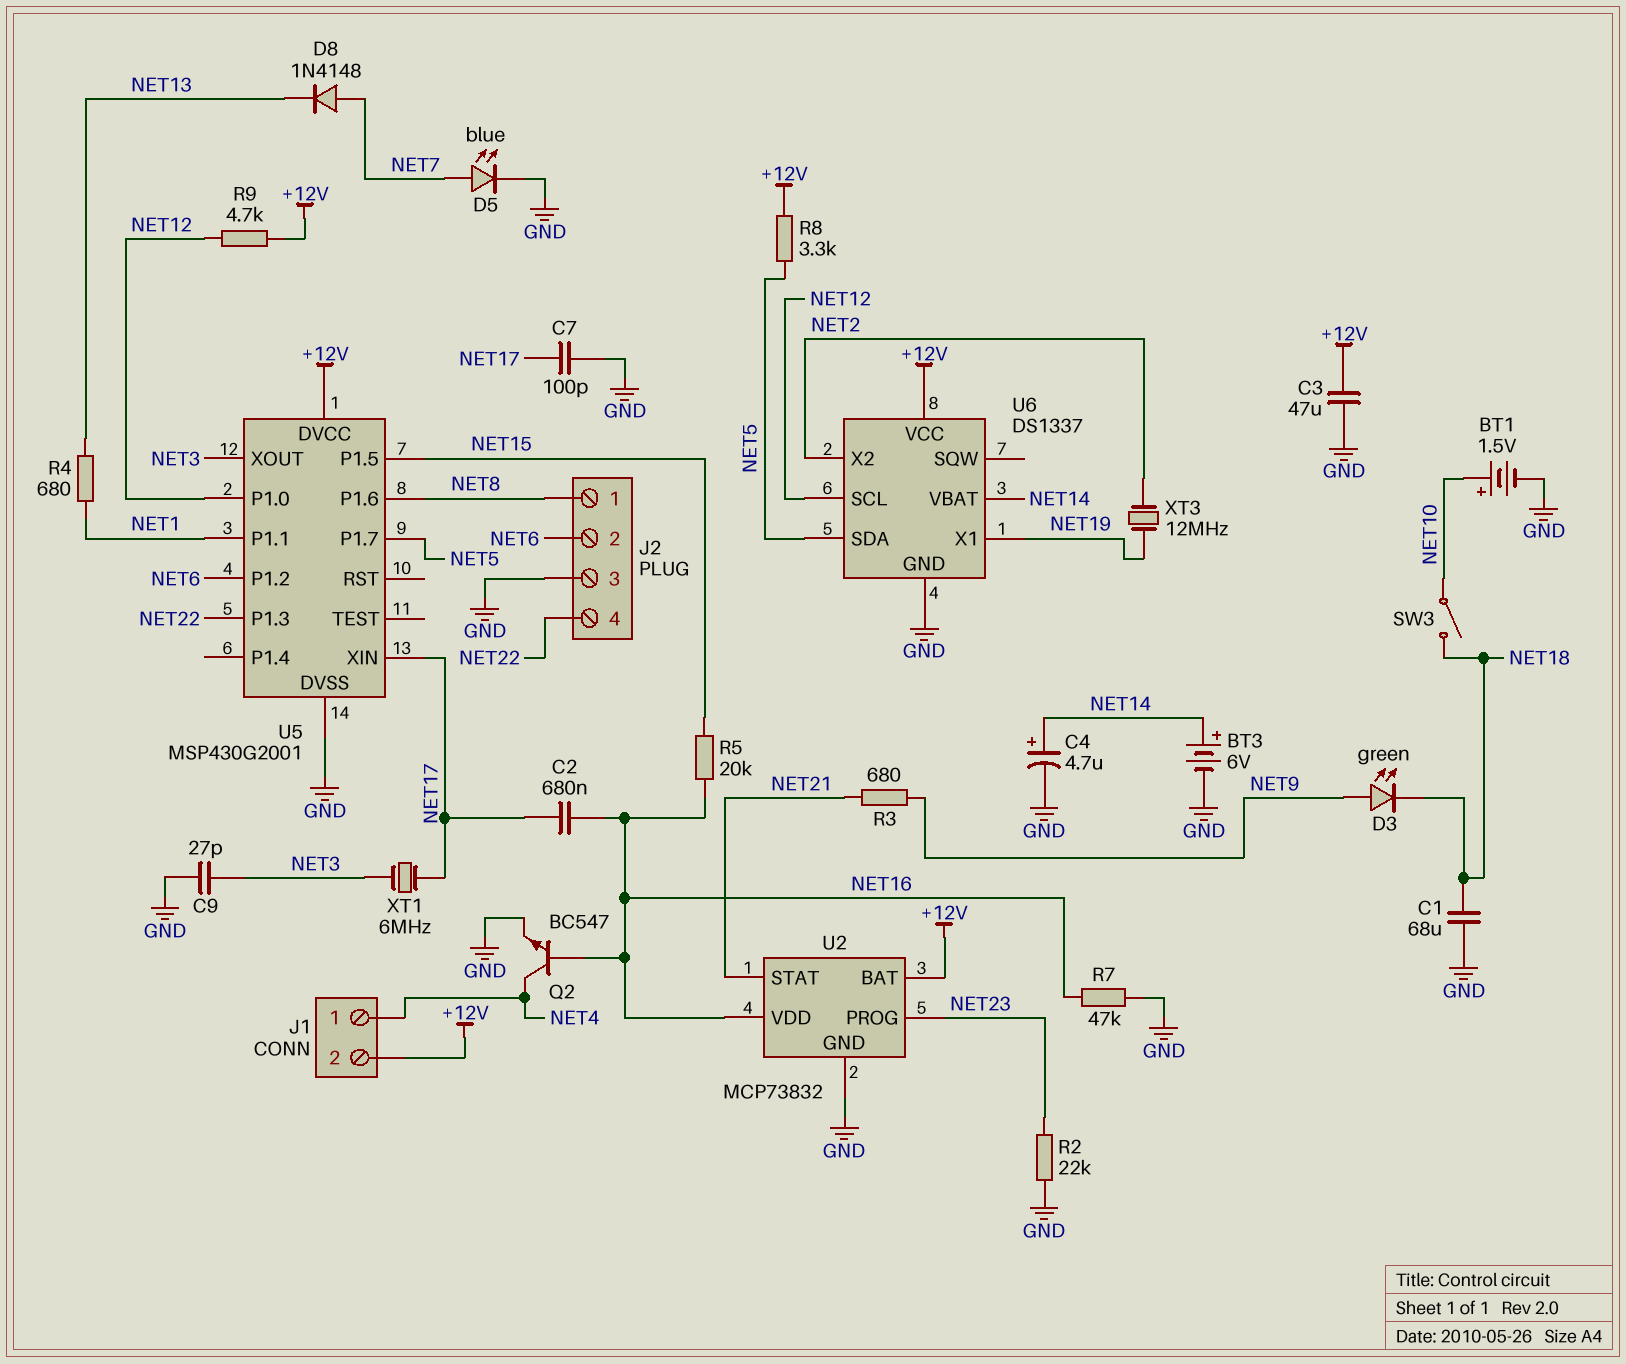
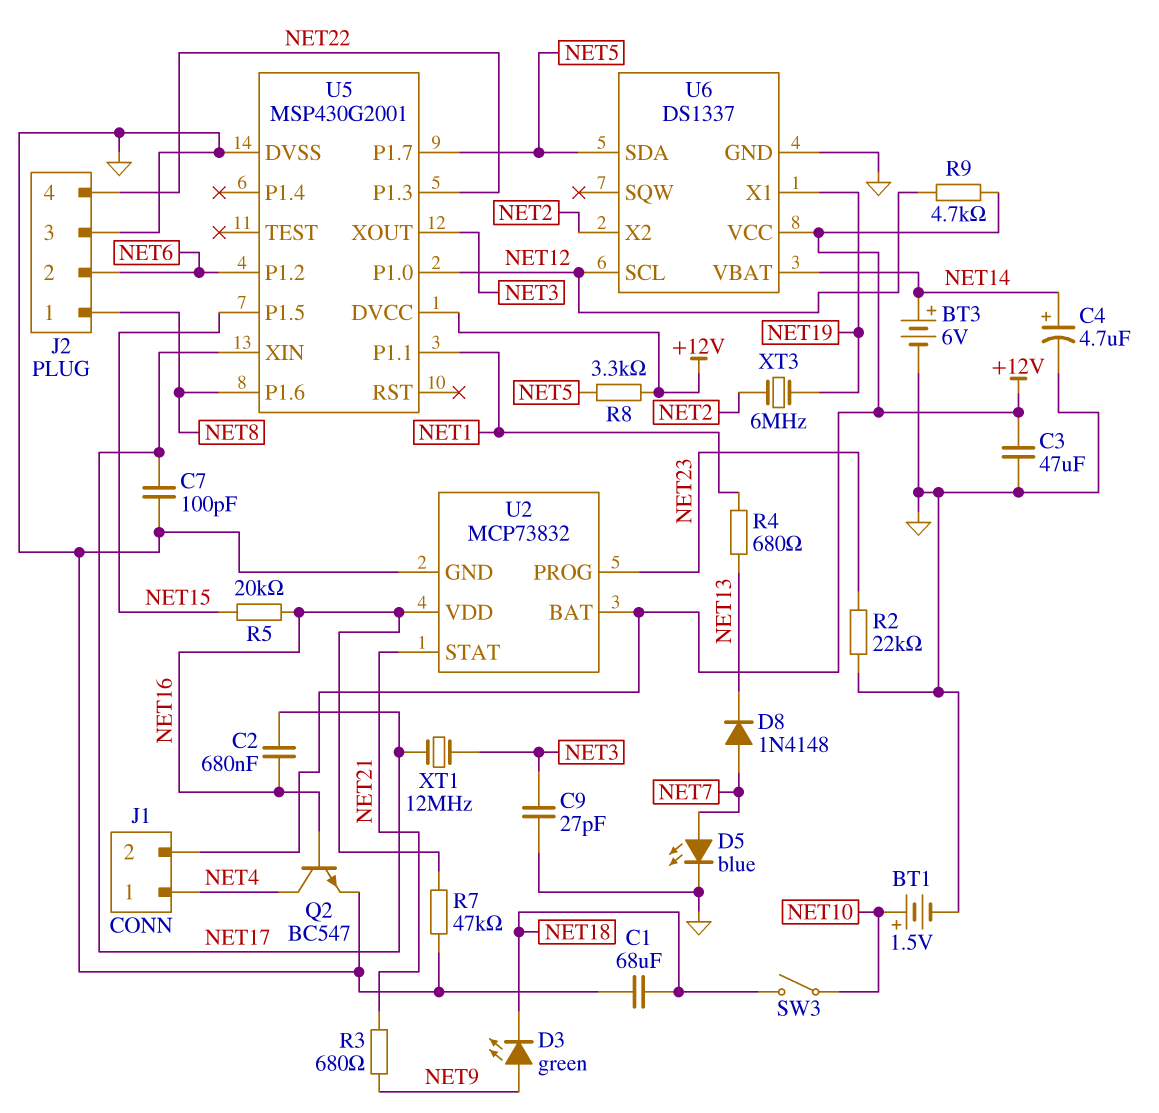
XT1: 6MHz (NET3, NET17) -> 12MHz (NET3, NET17)
XT3: 12MHz (NET2, NET19) -> 6MHz (NET2, NET19)

